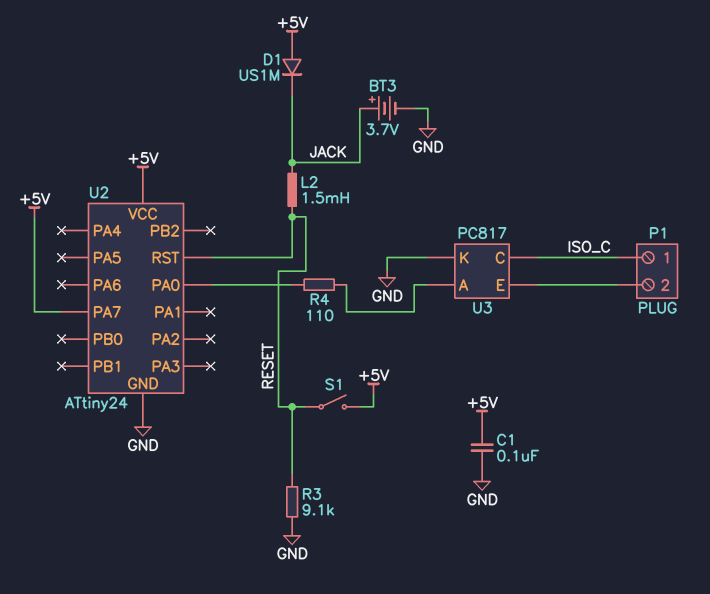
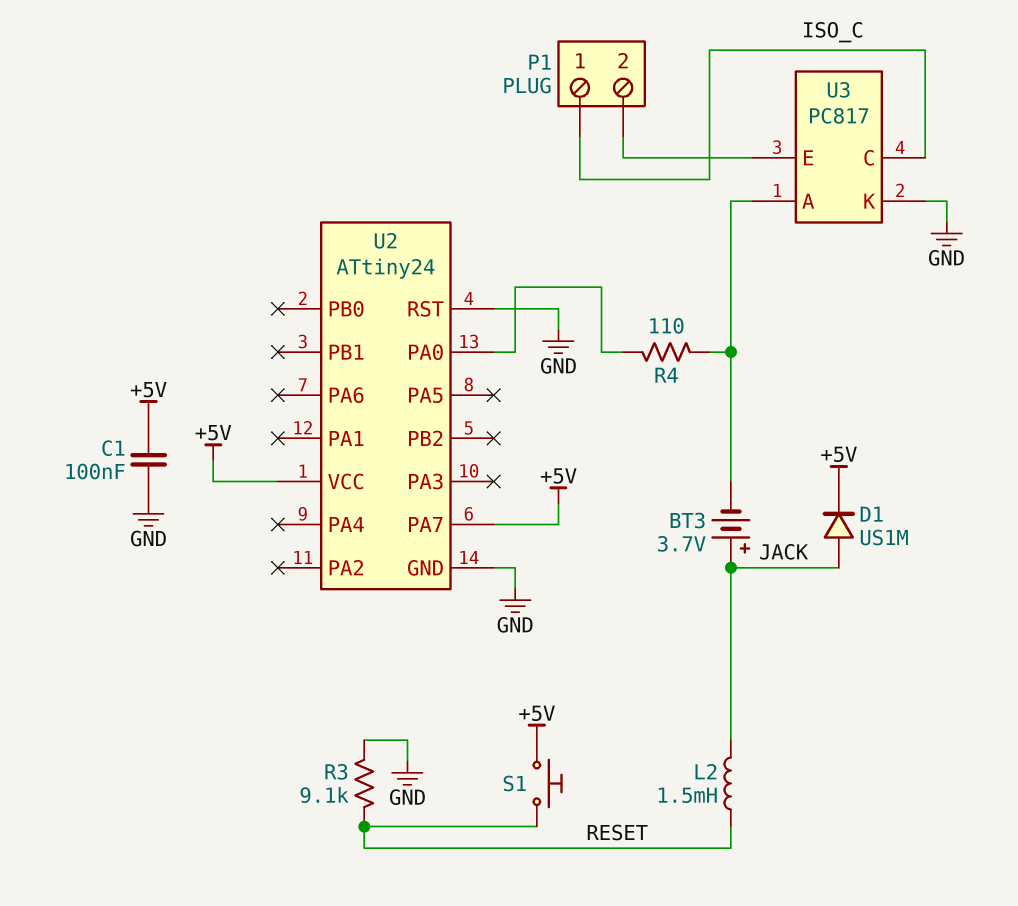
BT3: 3.7V (plus JACK, minus GND) -> 3.7V (plus JACK, minus U3/A)
D1: diode US1M (A +5V, K JACK) -> diode US1M (A JACK, K +5V)
S1: switch (+5V, RESET) -> button (+5V, RESET)
U2 pin RST: RESET -> GND

